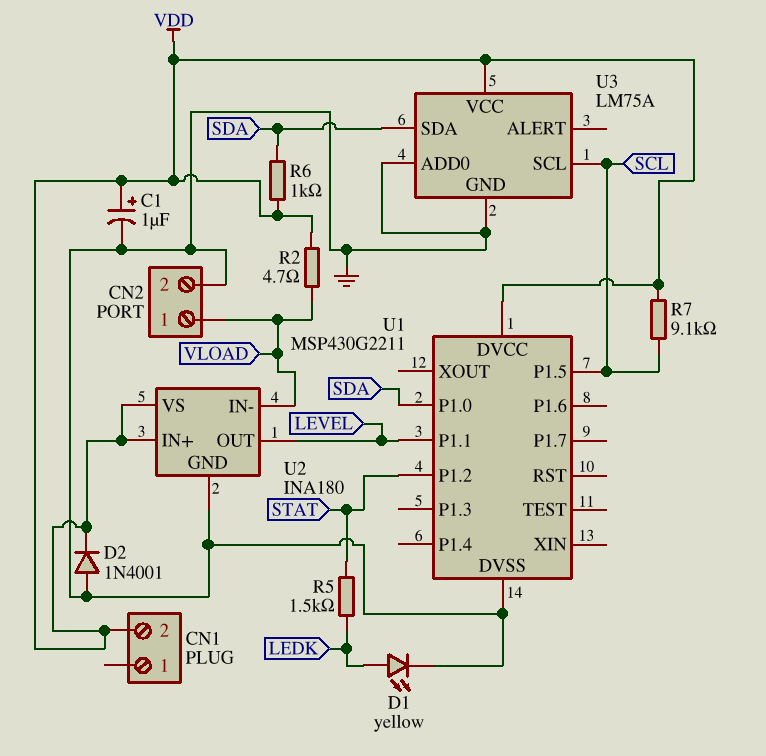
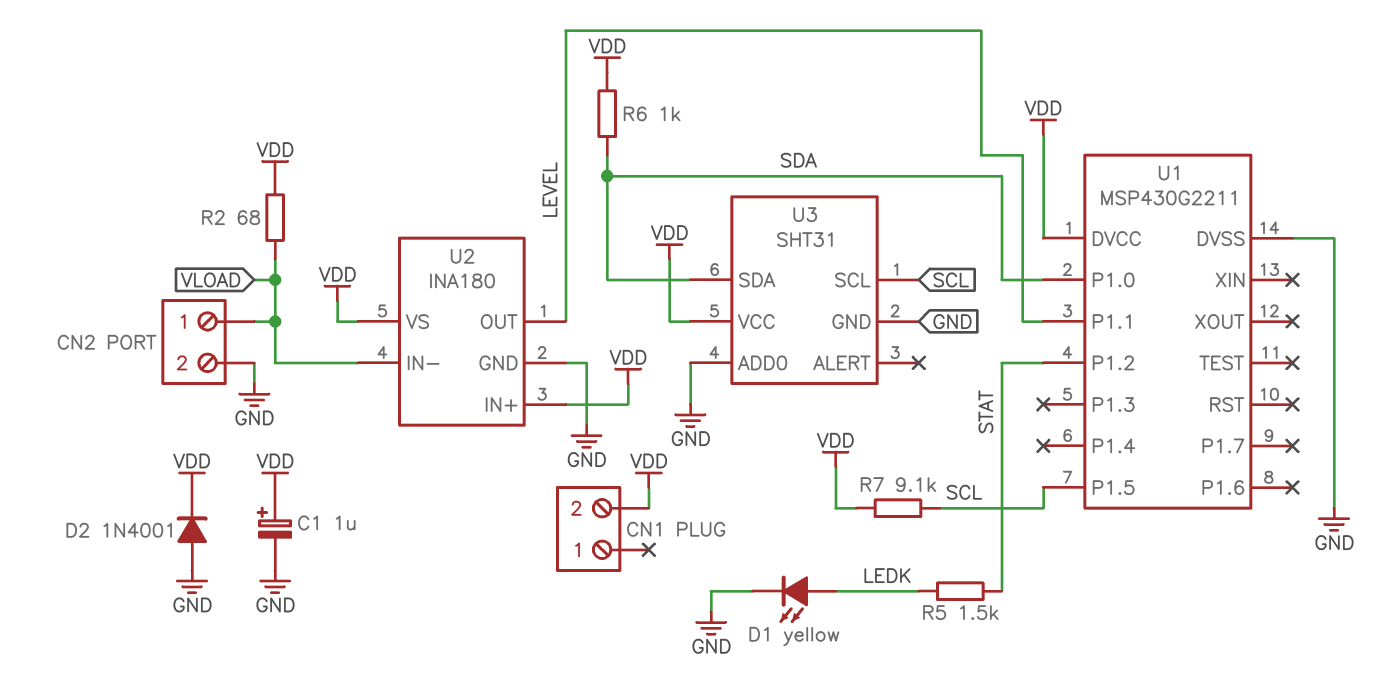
R2: 4.7 (VDD, VLOAD) -> 68 (VDD, VLOAD)
U3: LM75A -> SHT31

